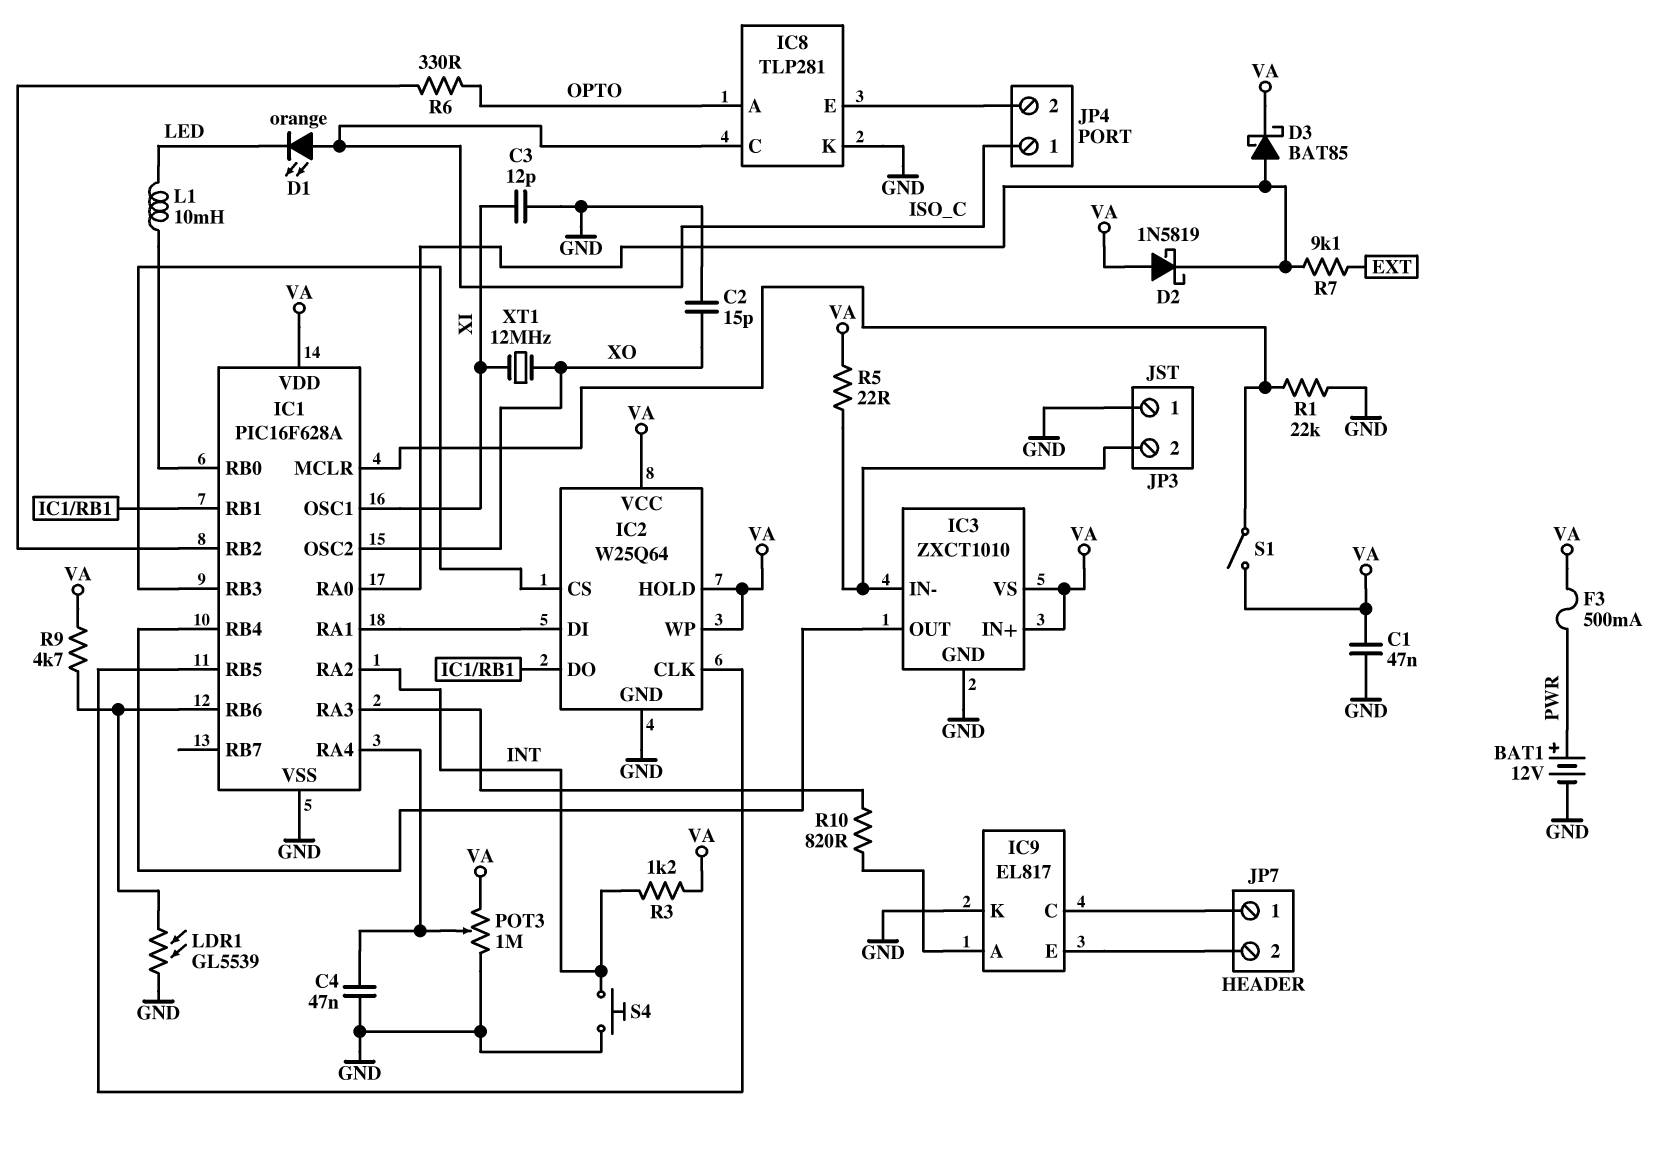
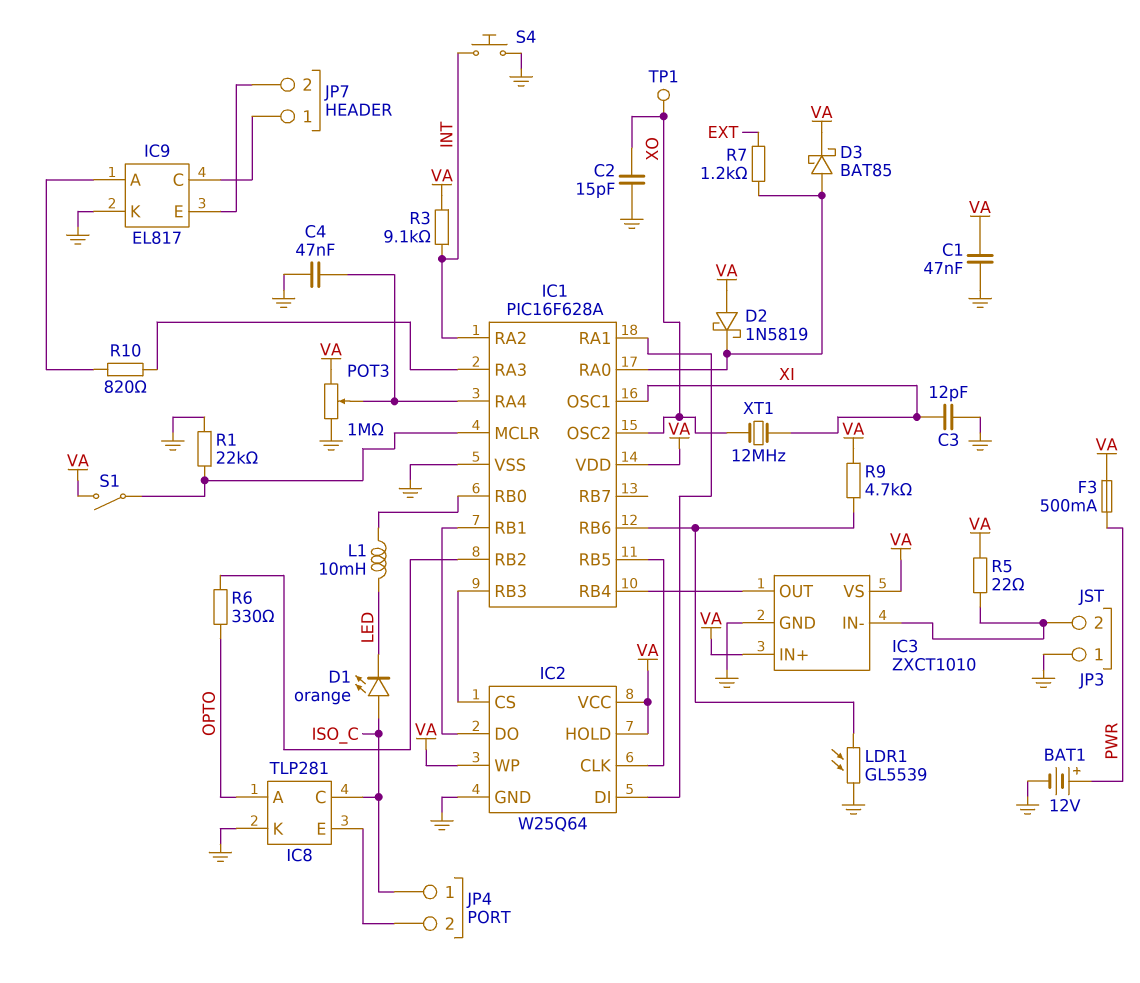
R3: 1.2k (INT, VA) -> 9.1k (INT, VA)
R7: 9.1k (EXT, IC1/RA0) -> 1.2k (EXT, IC1/RA0)
TP1: none -> test point (XO)

